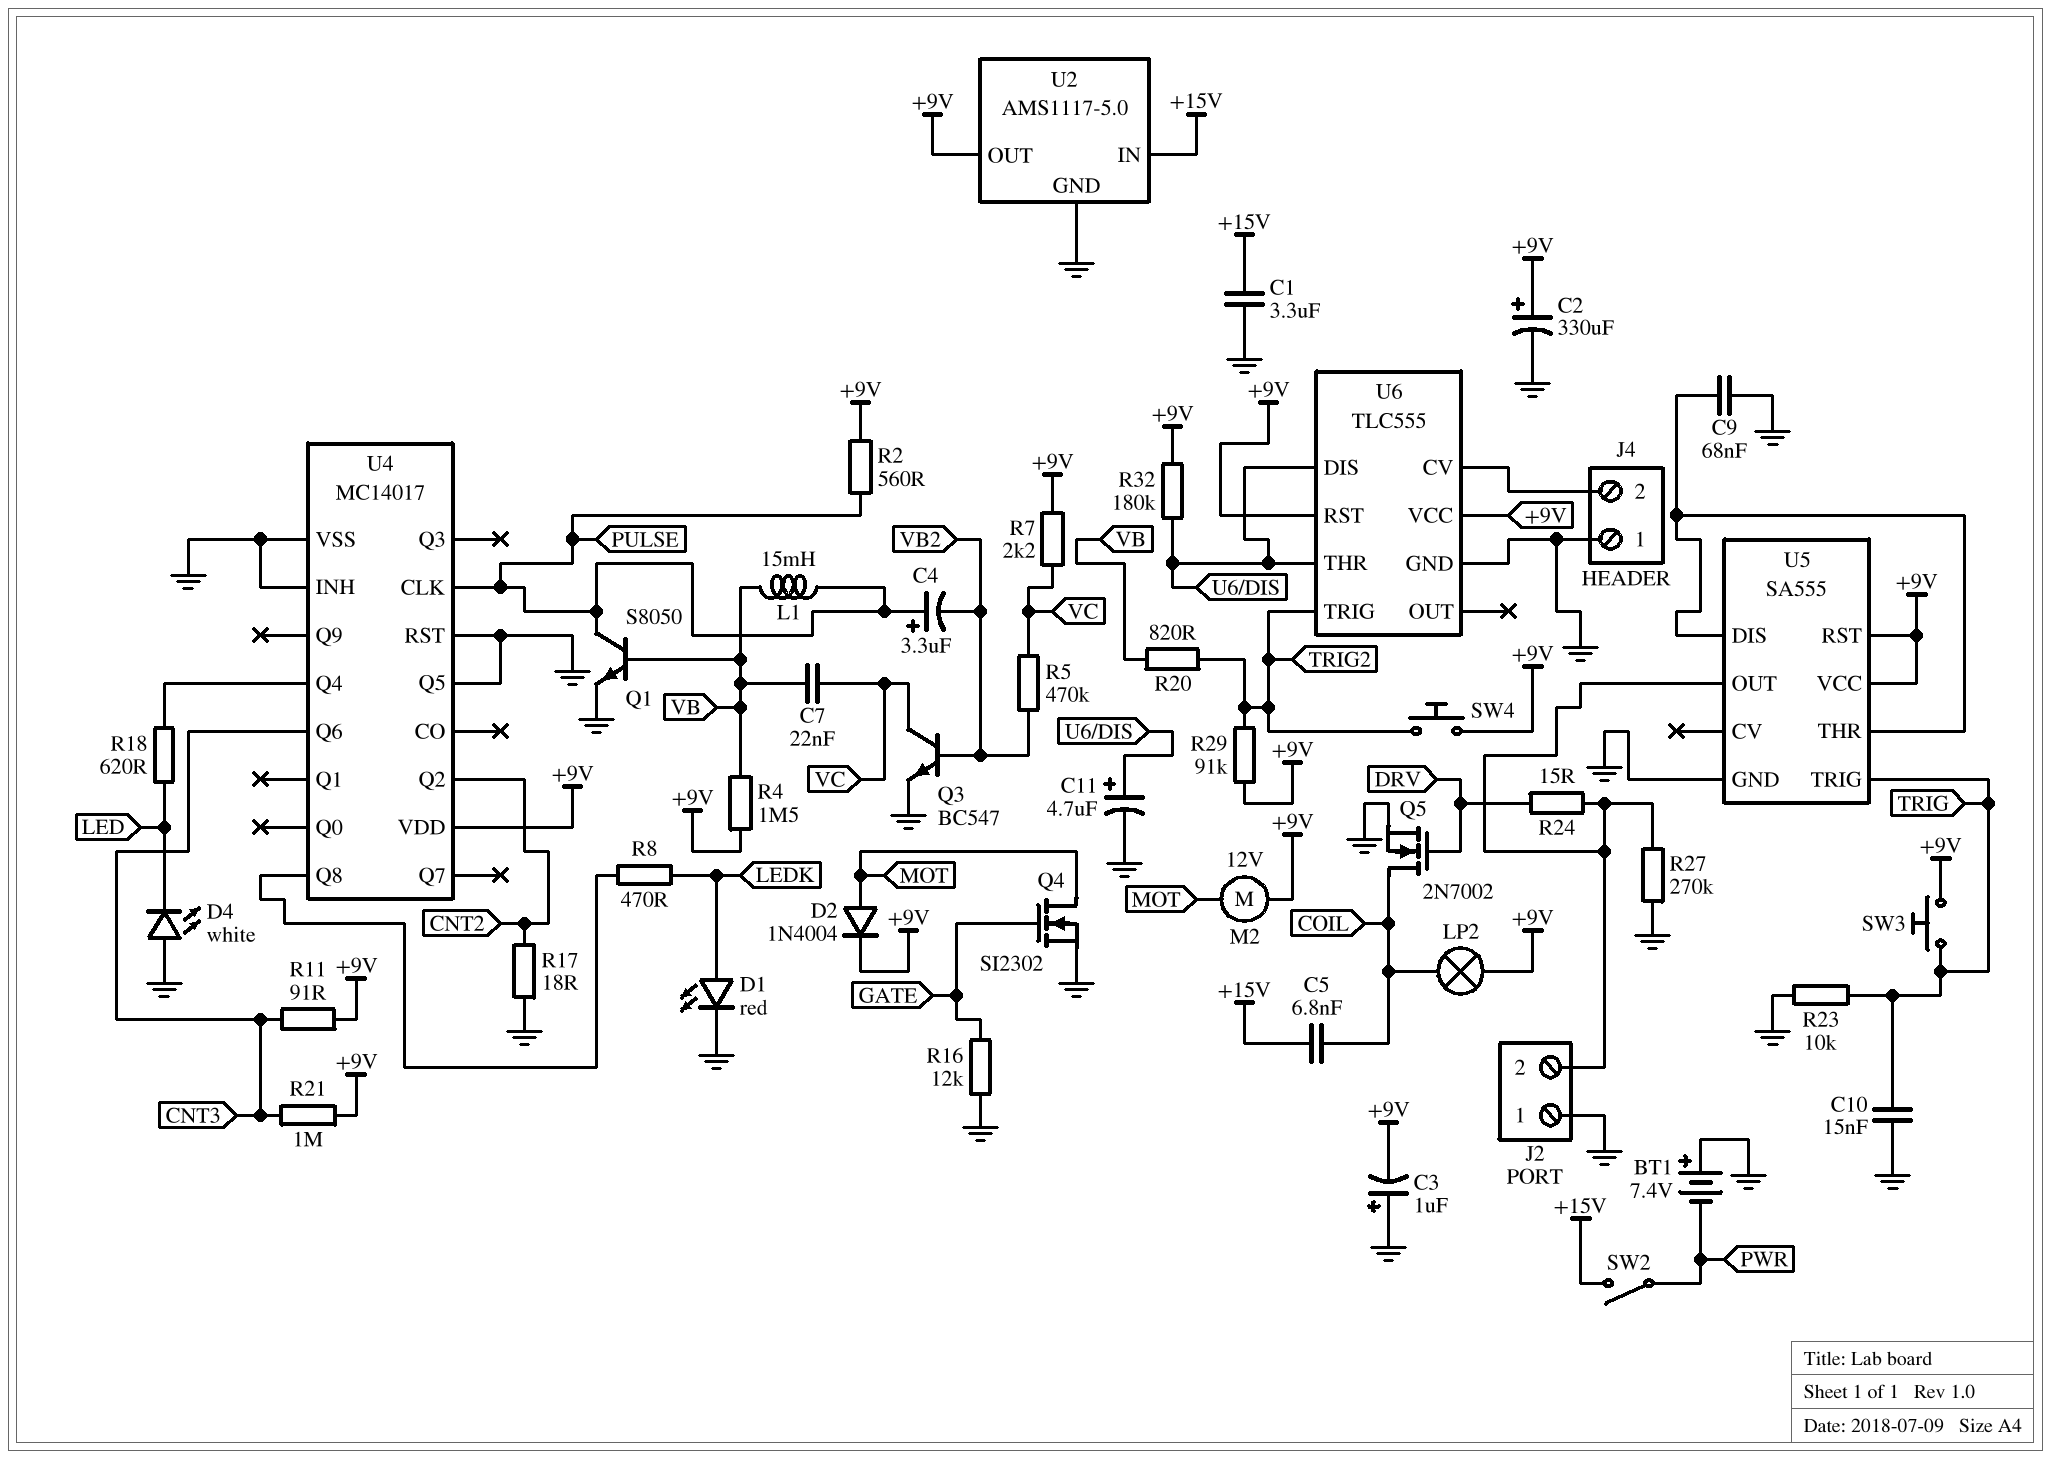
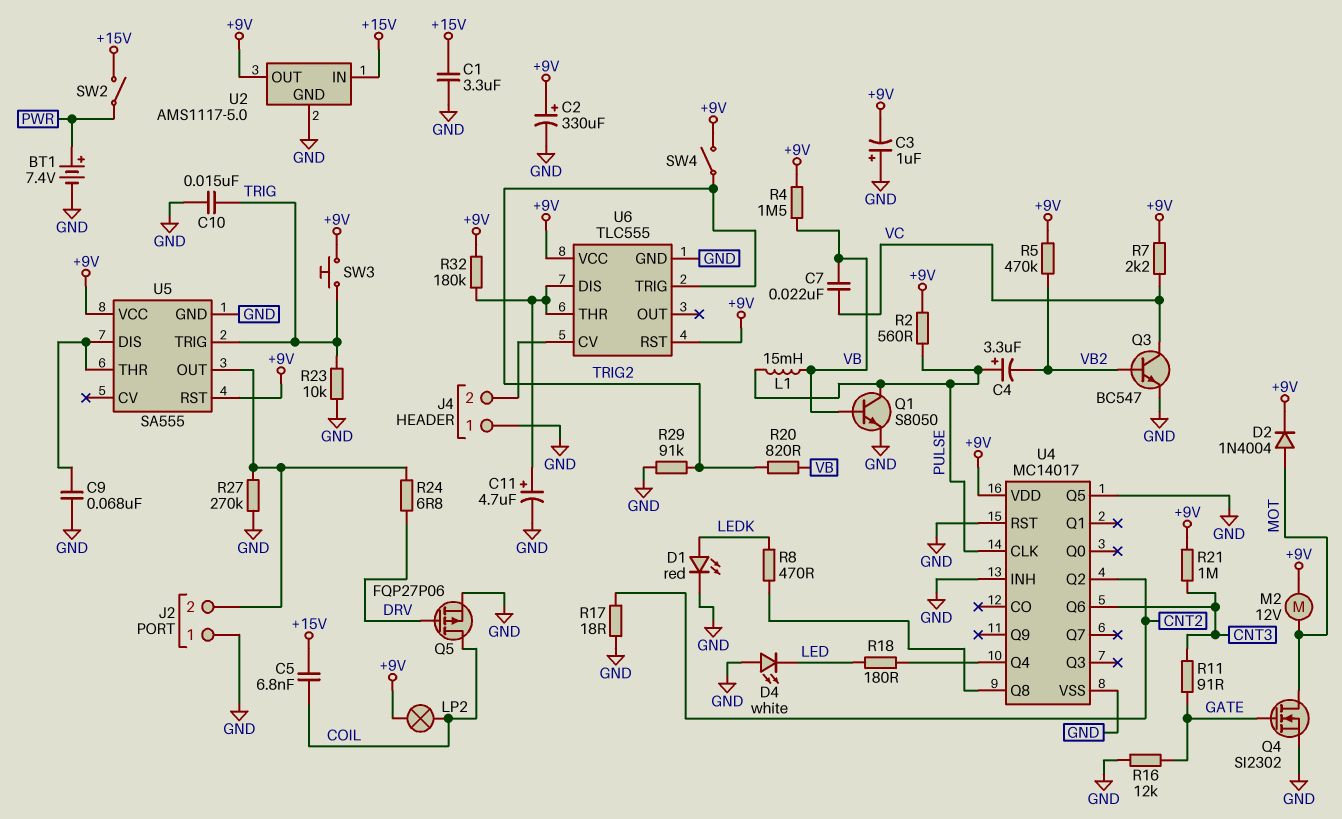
BT1: 7.4V (plus GND, minus PWR) -> 7.4V (plus PWR, minus GND)
Q5: NMOS 2N7002 (G DRV, D COIL, S GND) -> PMOS FQP27P06 (G DRV, D COIL, S GND)
R5: 470k (VB2, VC) -> 470k (+9V, VB2)
R11: 91 (+9V, CNT3) -> 91 (CNT3, GATE)
R18: 620 (LED, U4/Q4) -> 180 (LED, U4/Q4)
R24: 15 (DRV, J2/2) -> 6.8 (DRV, J2/2)
R29: 91k (+9V, TRIG2) -> 91k (GND, TRIG2)
SW4: button (+9V, TRIG2) -> switch (+9V, TRIG2)

